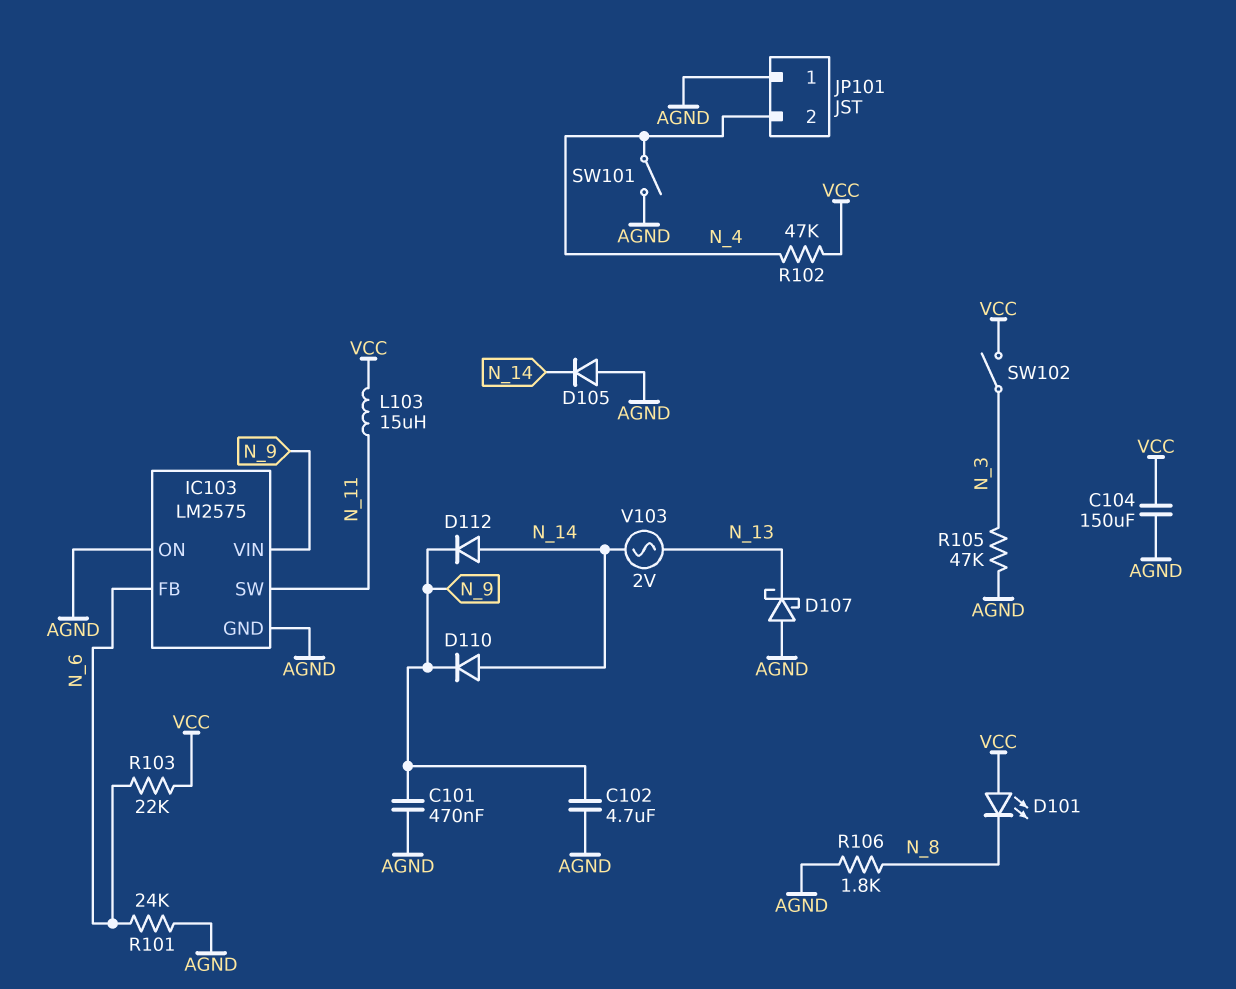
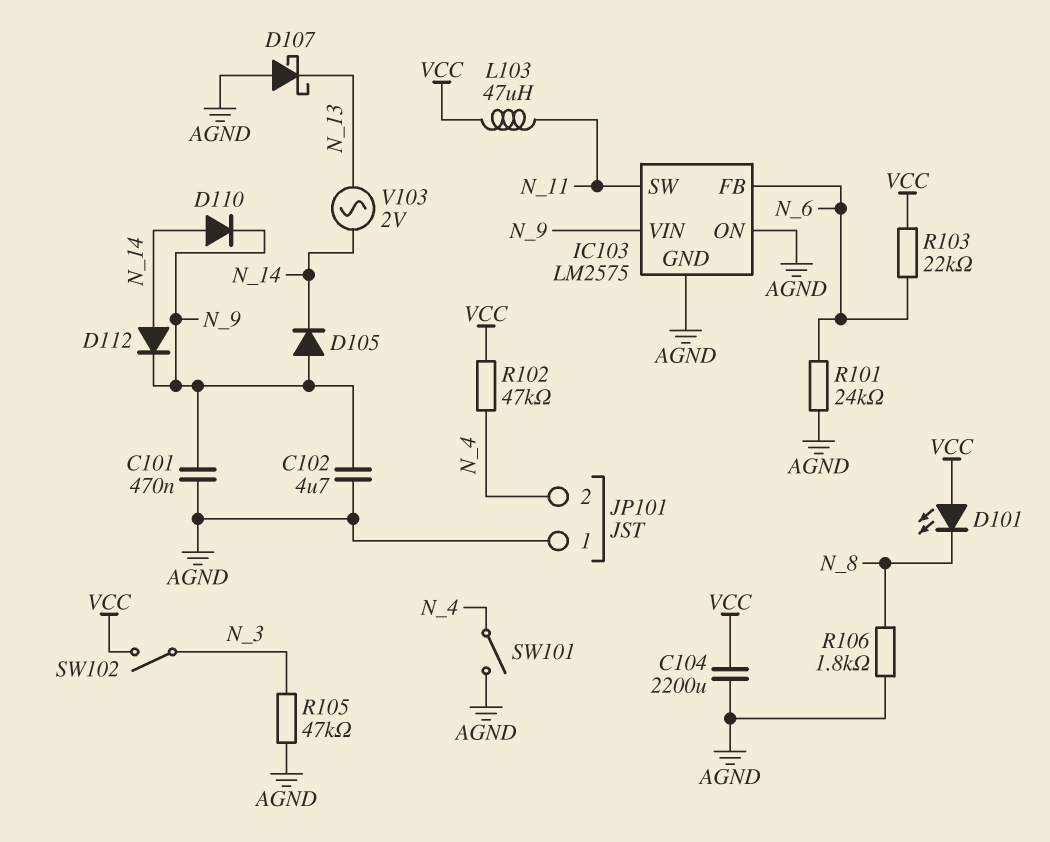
C104: 150uF (AGND, VCC) -> 2200uF (AGND, VCC)
D105: diode (A AGND, K N_14) -> diode (A N_9, K N_14)
L103: 15uH (N_11, VCC) -> 47uH (N_11, VCC)

